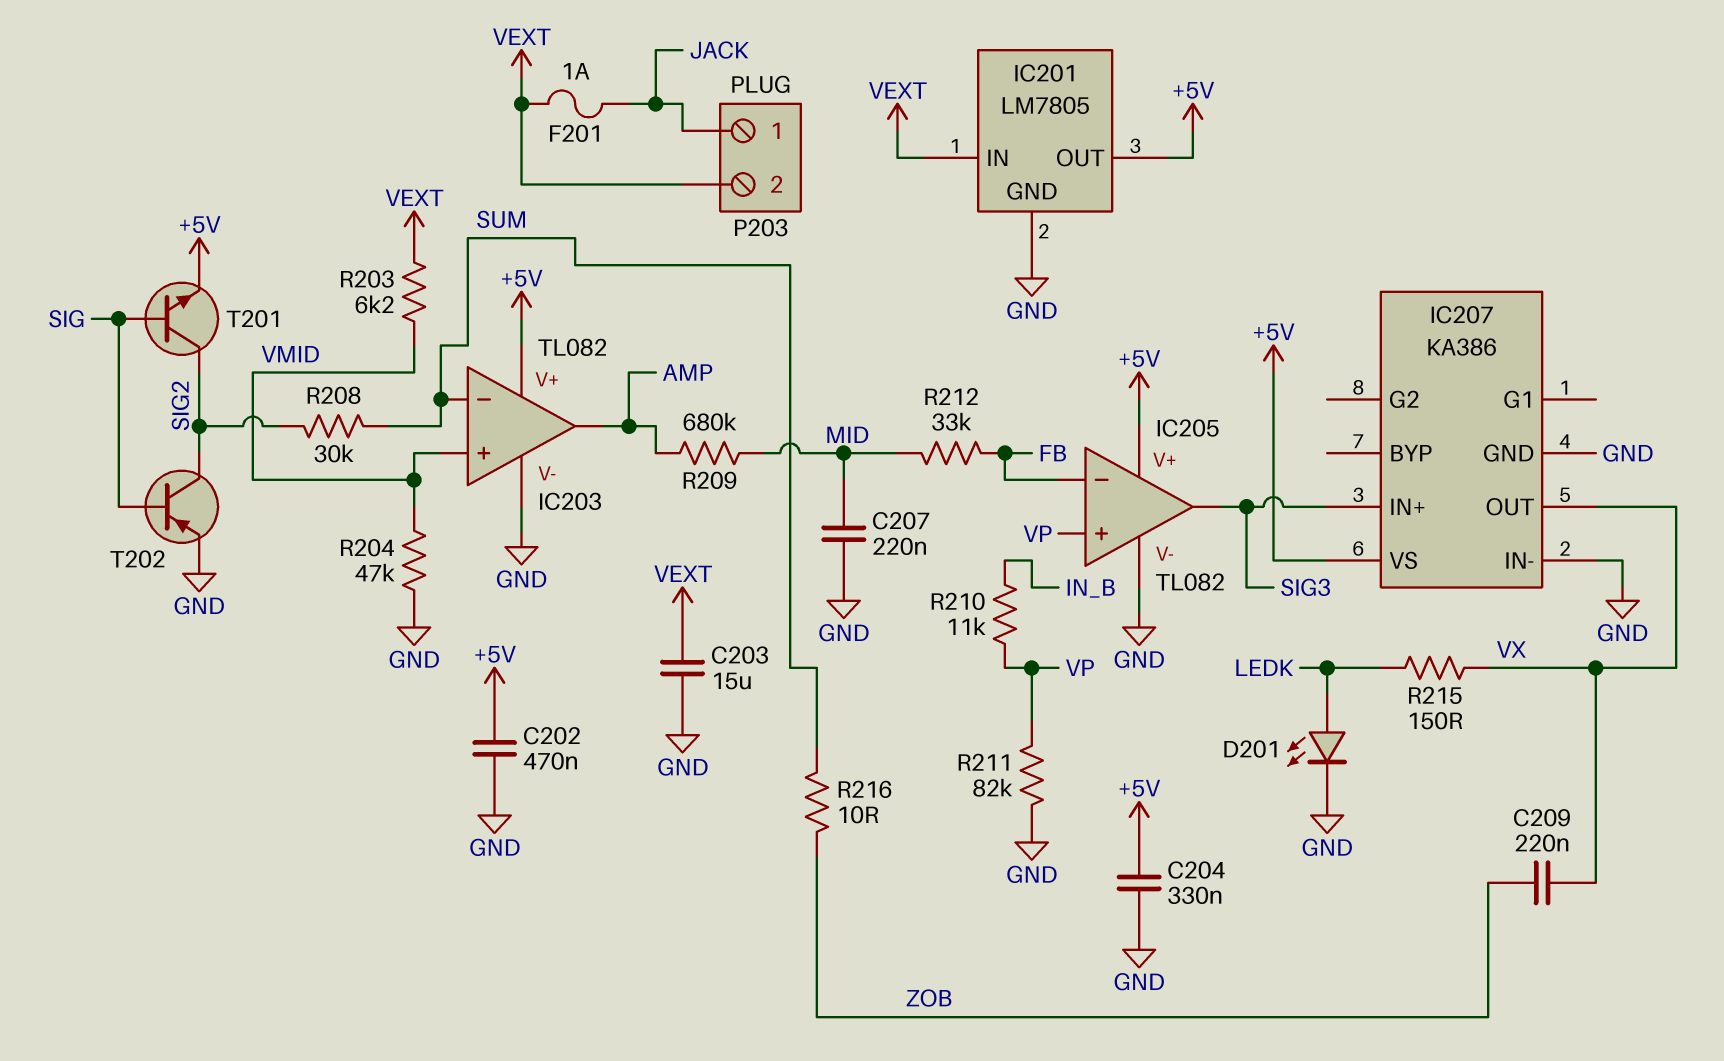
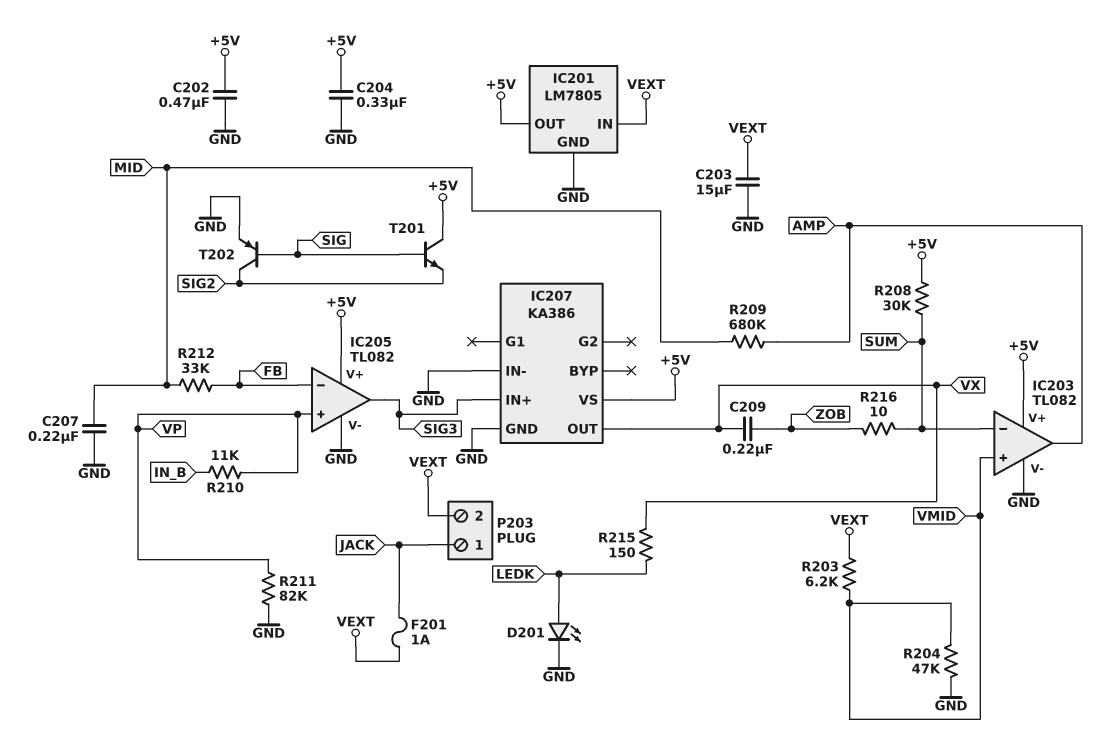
R208: 30k (SIG2, SUM) -> 30k (+5V, SUM)
T201: NPN (B SIG, C SIG2, E +5V) -> NPN (B SIG, C +5V, E SIG2)

